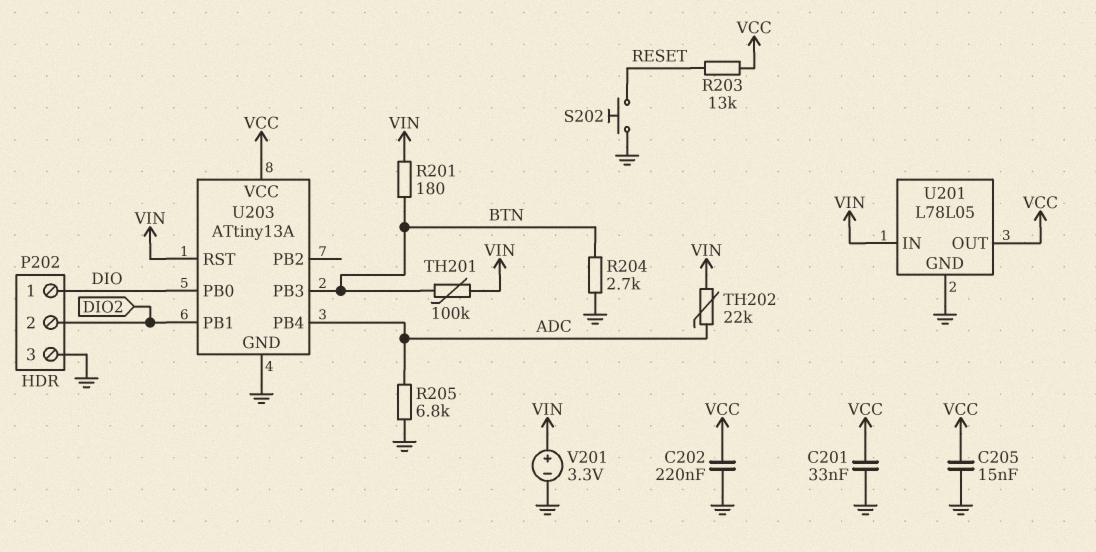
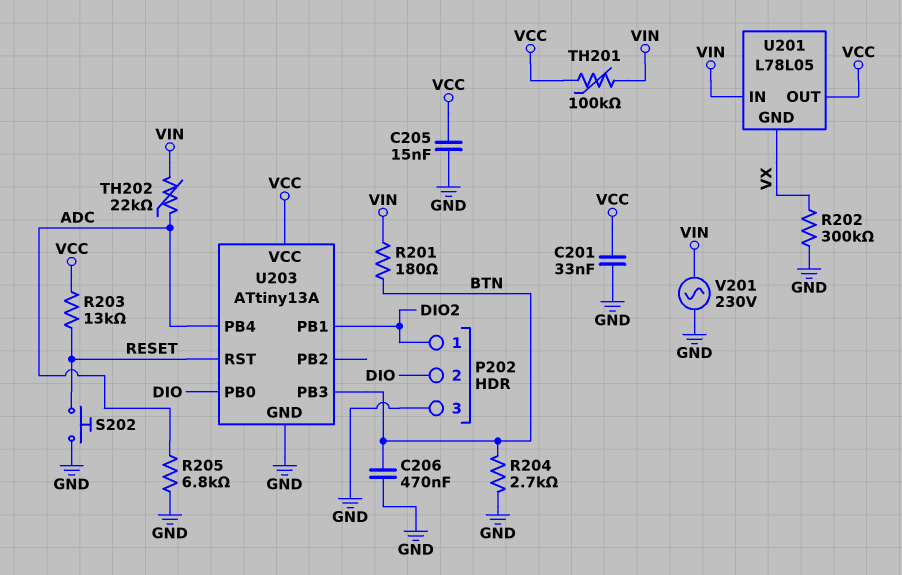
C202: 220nF (GND, VCC) -> none
C206: none -> 470nF (BTN, GND)
P202 pin 1: DIO -> DIO2
P202 pin 2: DIO2 -> DIO
R202: none -> 300k (GND, VX)
TH201: 100k (BTN, VIN) -> 100k (VCC, VIN)
U201 pin GND: GND -> VX
U203 pin RST: VIN -> RESET
V201: 3.3V (plus VIN, minus GND) -> AC 230V (GND, VIN)

